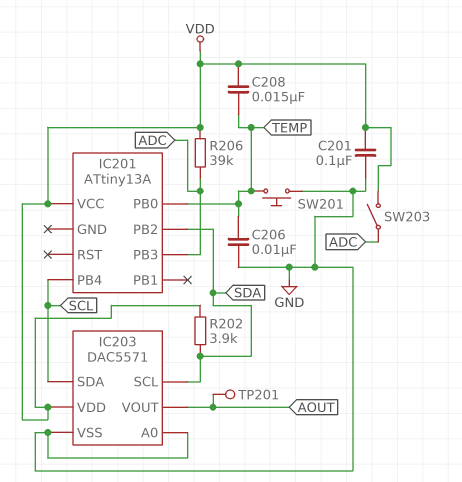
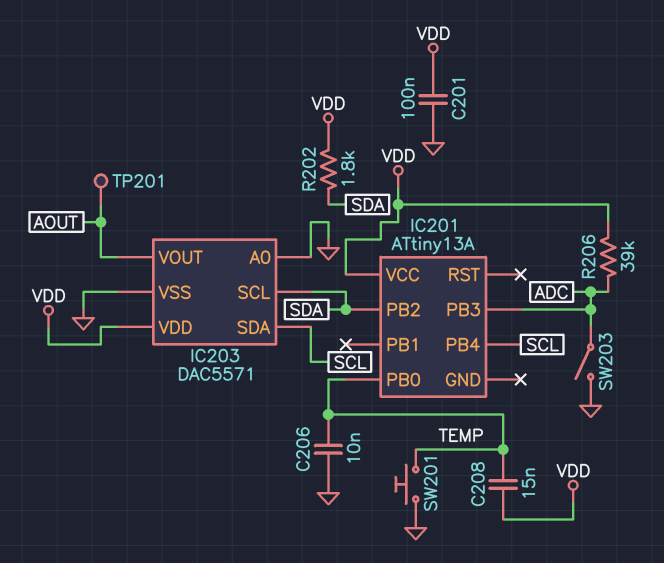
R202: 3.9k (SDA, VDD) -> 1.8k (SDA, VDD)
SW203: switch (ADC, VDD) -> switch (ADC, GND)

